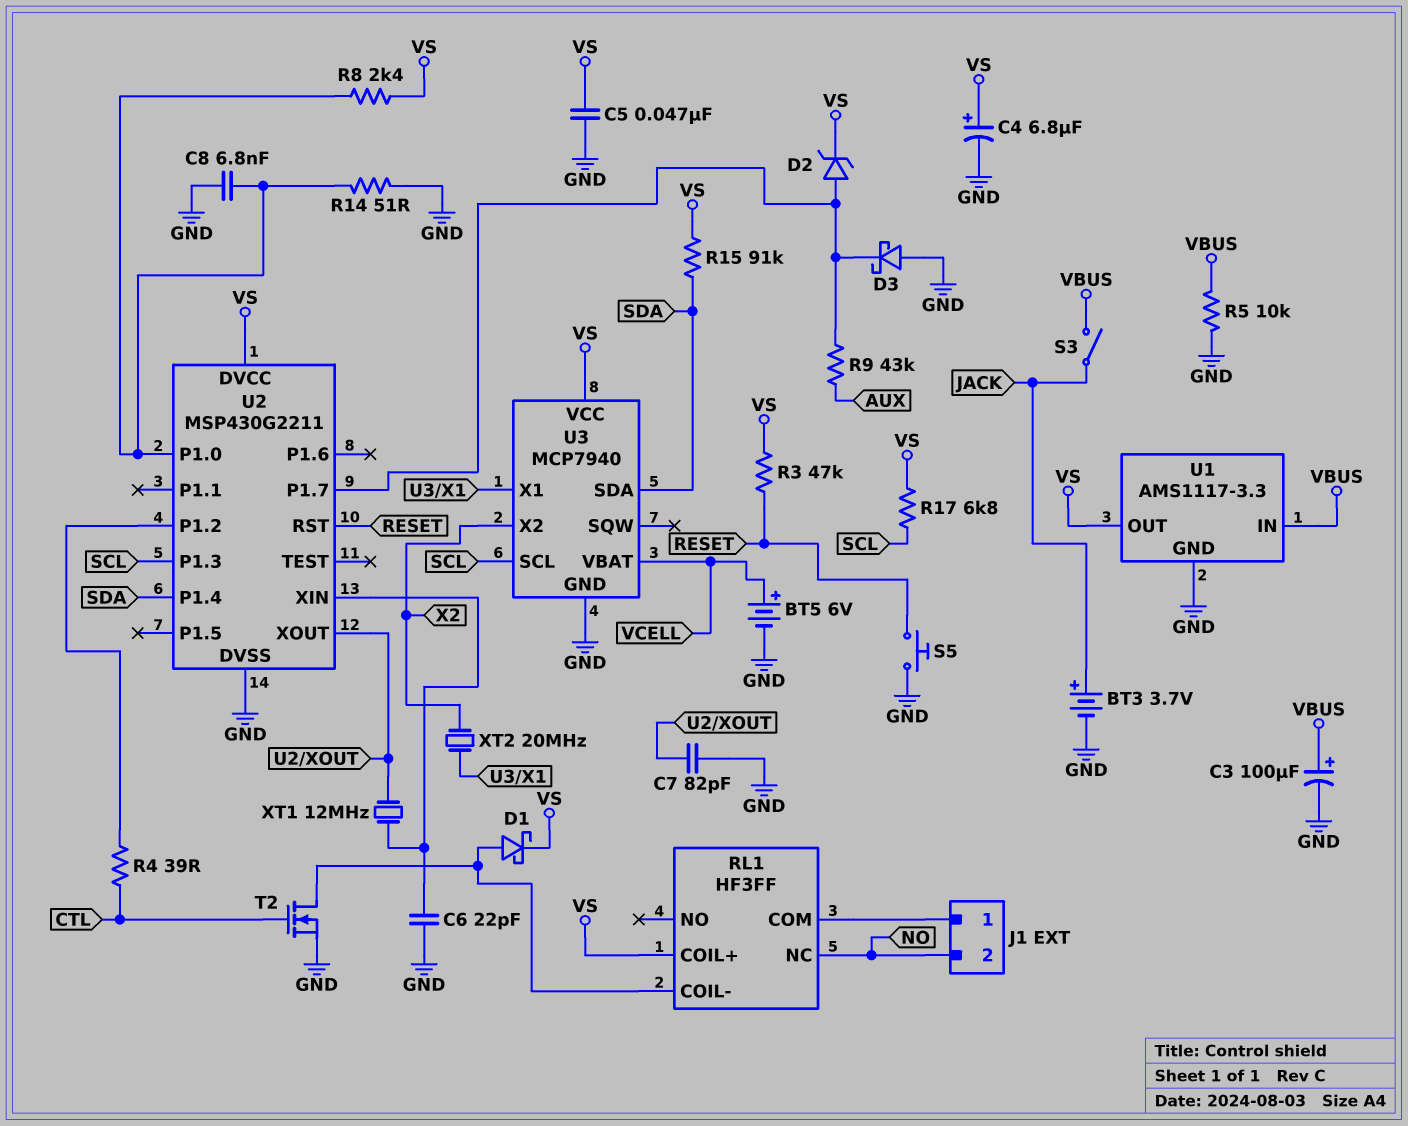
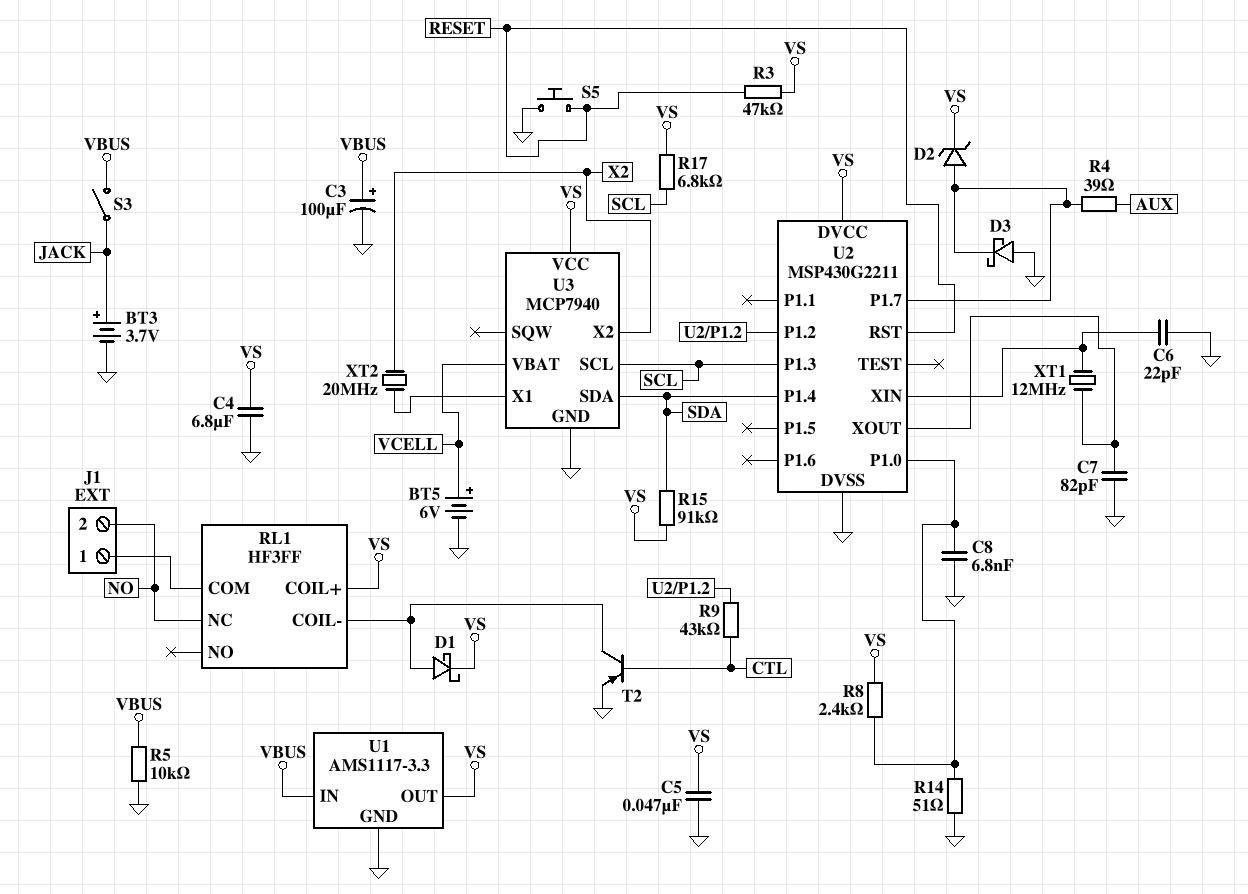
C4: 6.8uF (plus VS, minus GND) -> 6.8uF (GND, VS)
R4: 39 (CTL, U2/P1.2) -> 39 (AUX, U2/P1.7)
R9: 43k (AUX, U2/P1.7) -> 43k (CTL, U2/P1.2)
T2: NMOS (G CTL, D RL1/COIL-, S GND) -> PNP (B CTL, C RL1/COIL-, E GND)

